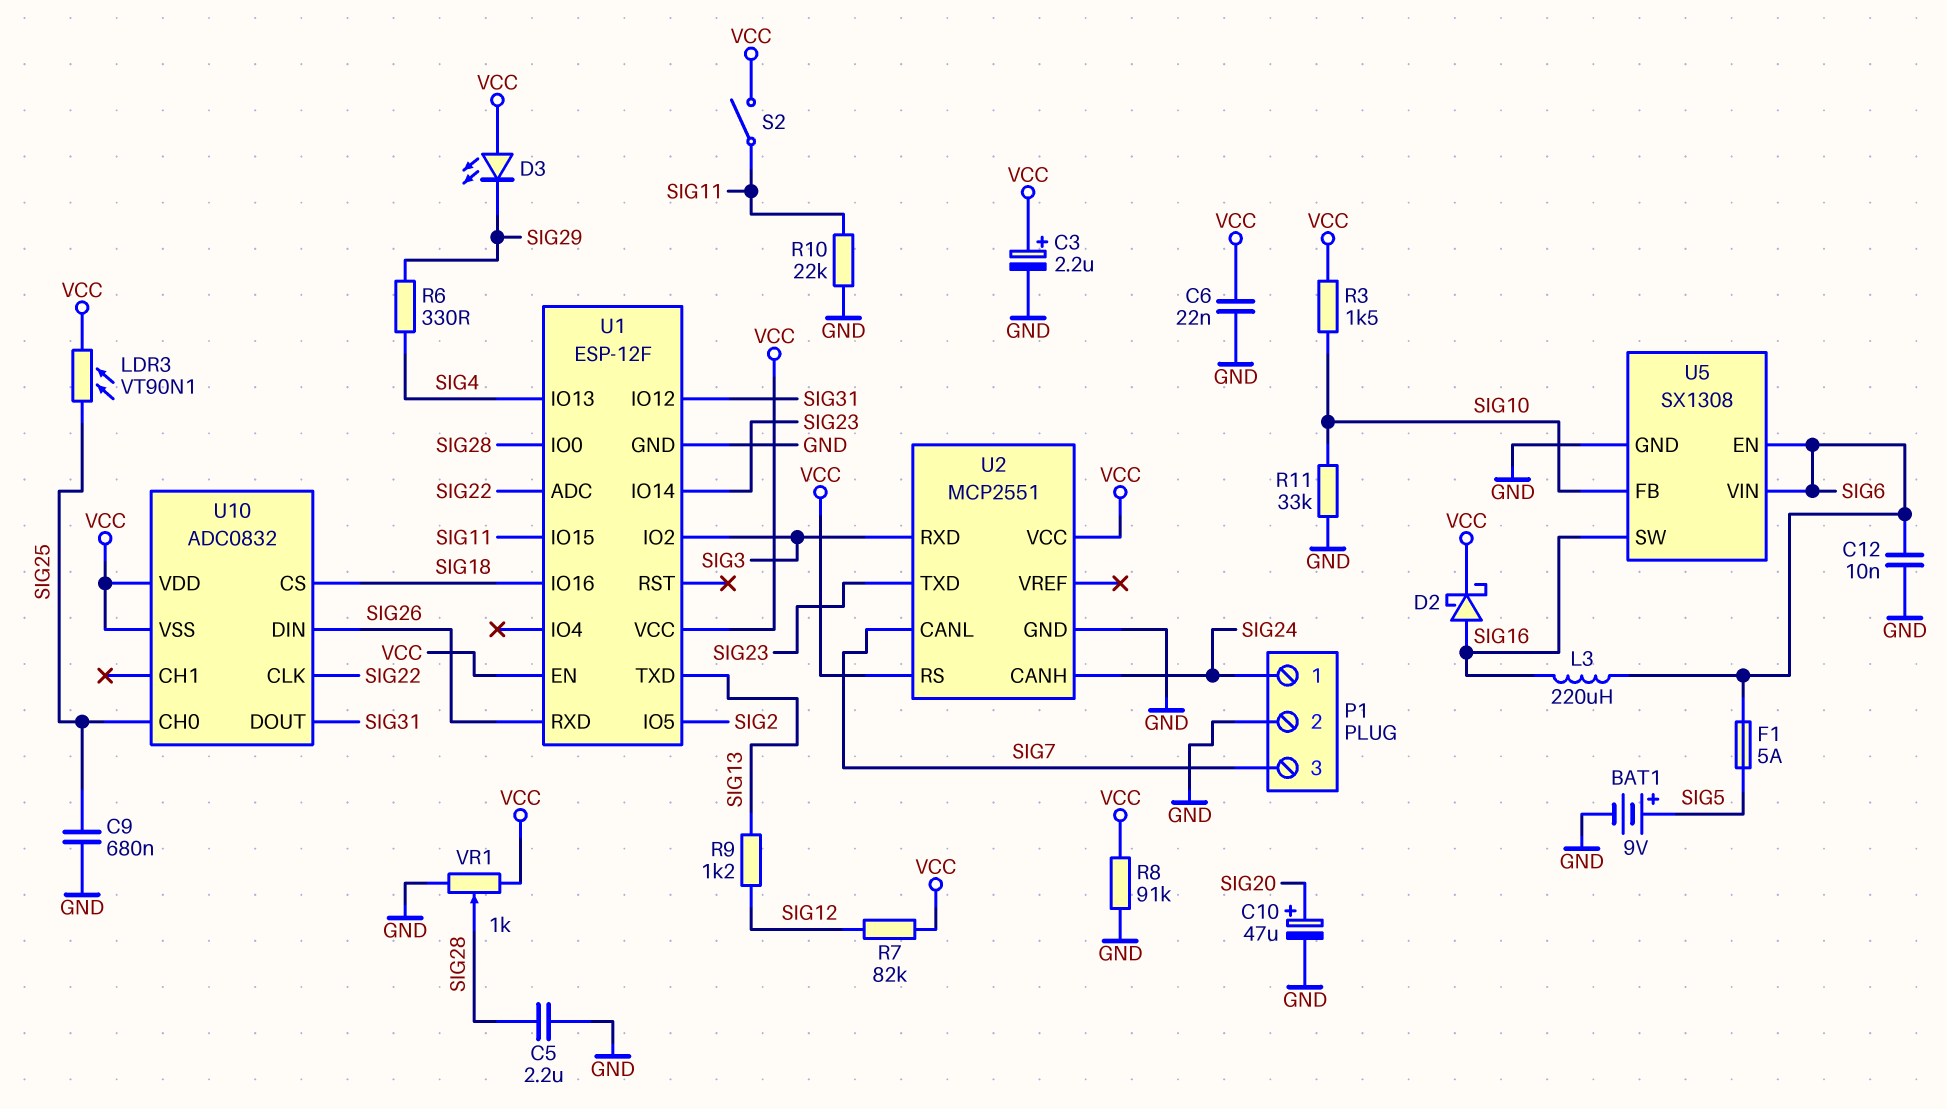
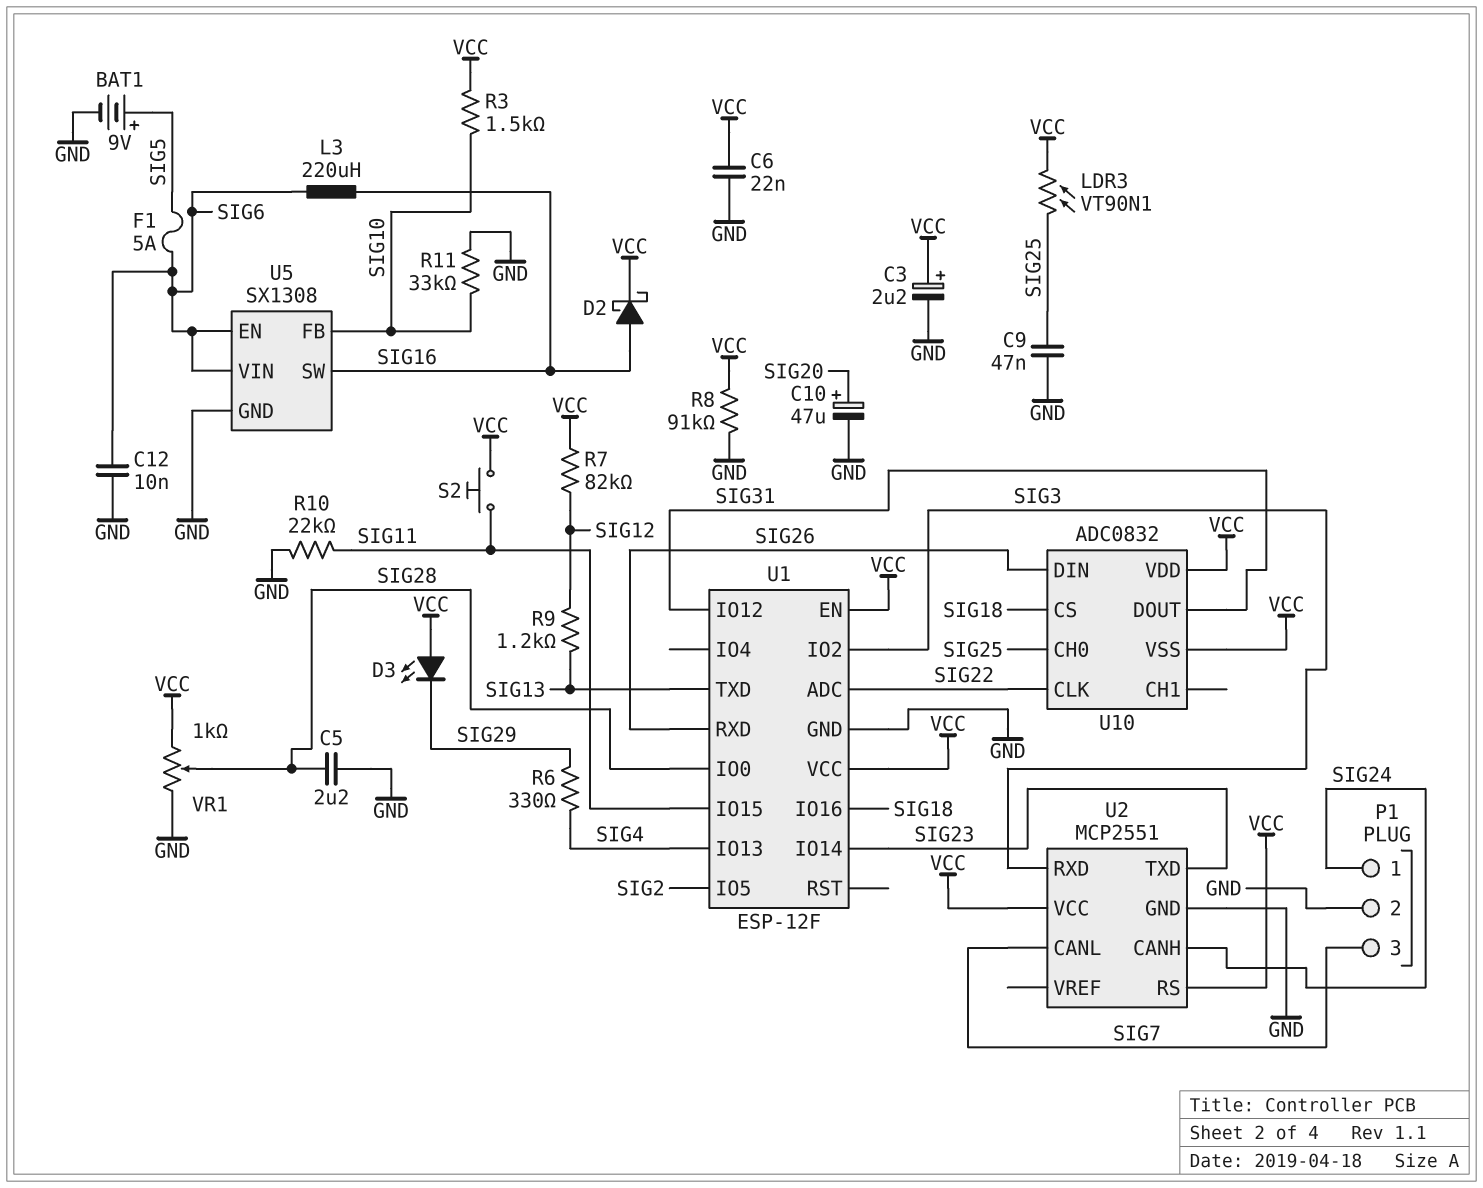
C9: 680nF (GND, SIG25) -> 47nF (GND, SIG25)
S2: switch (SIG11, VCC) -> button (SIG11, VCC)

